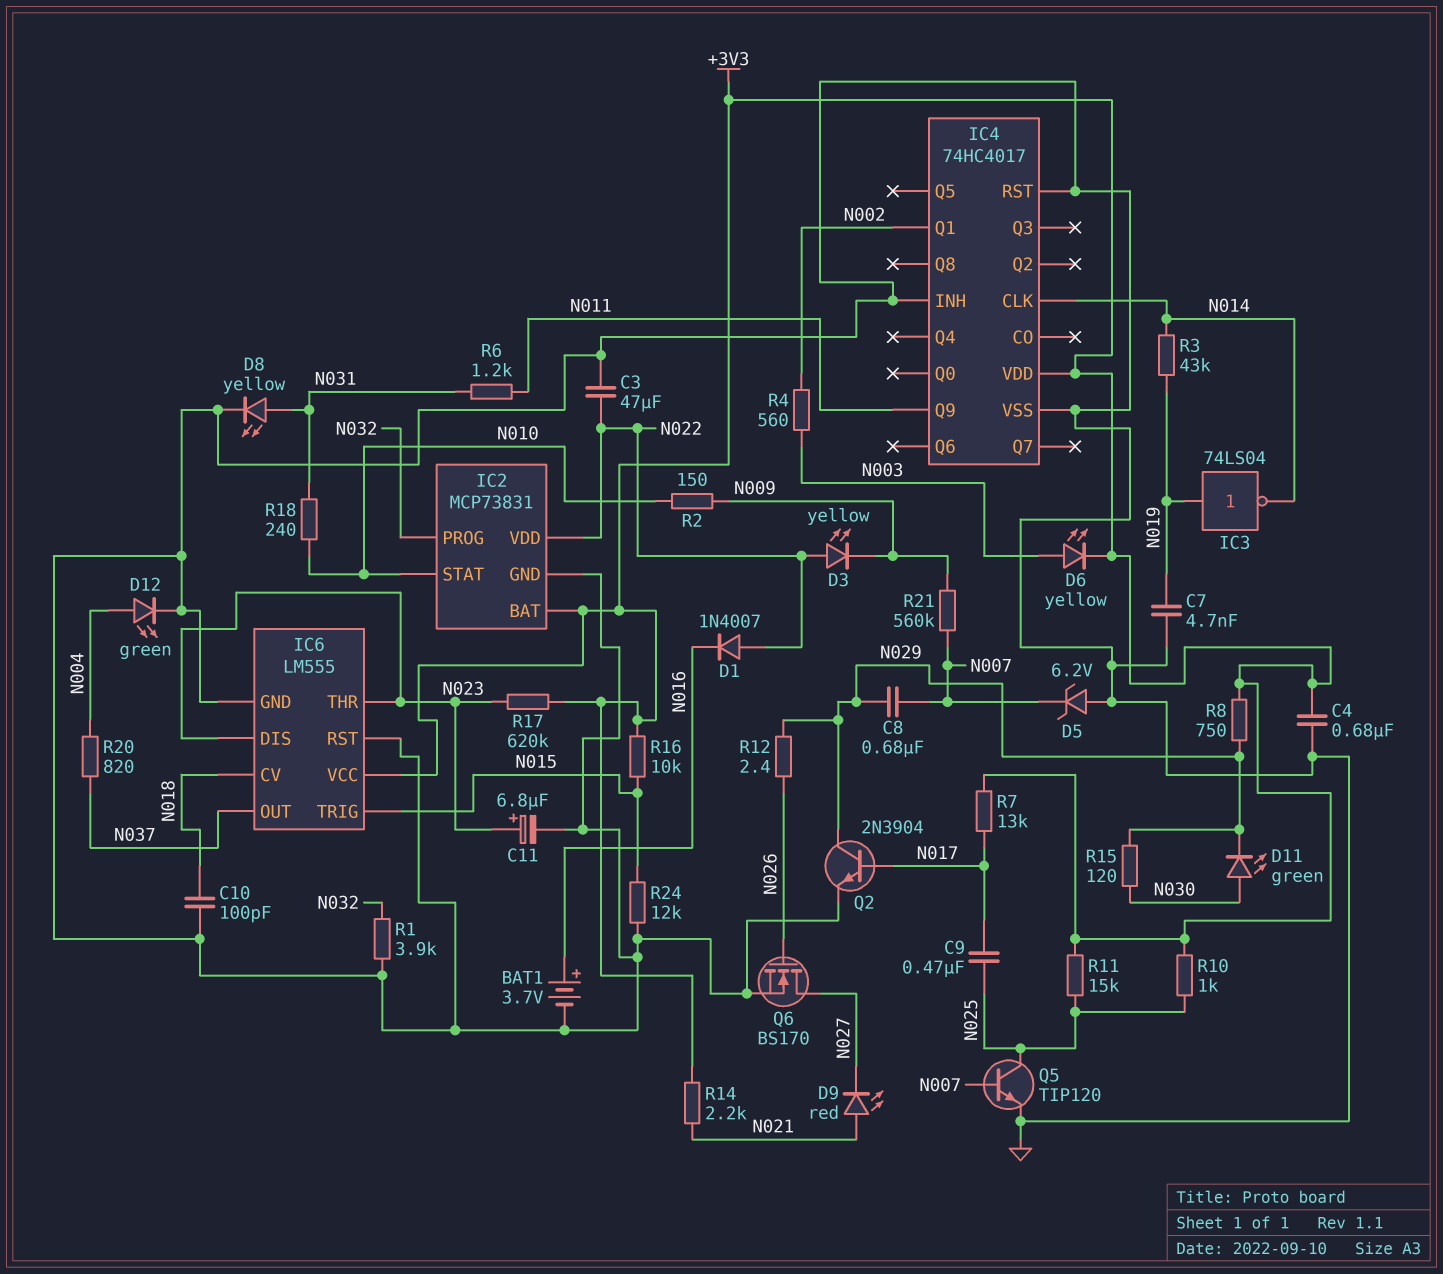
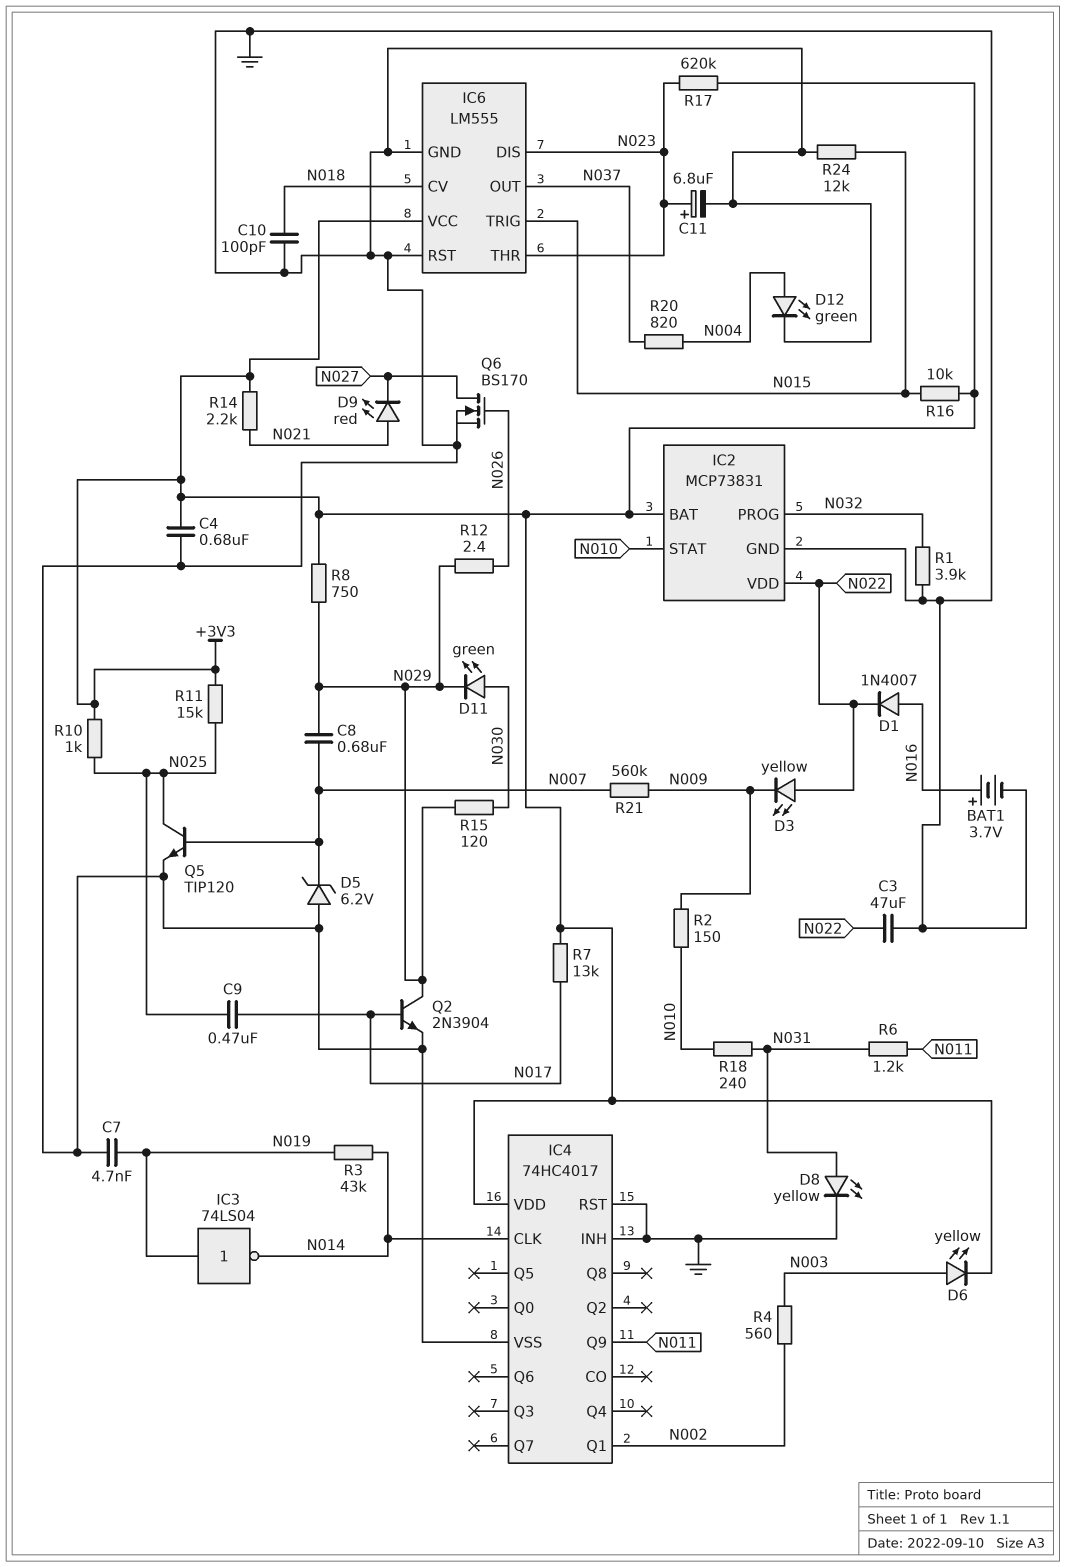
D1: diode 1N4007 (A N022, K N016) -> diode 1N4007 (A N016, K N022)

